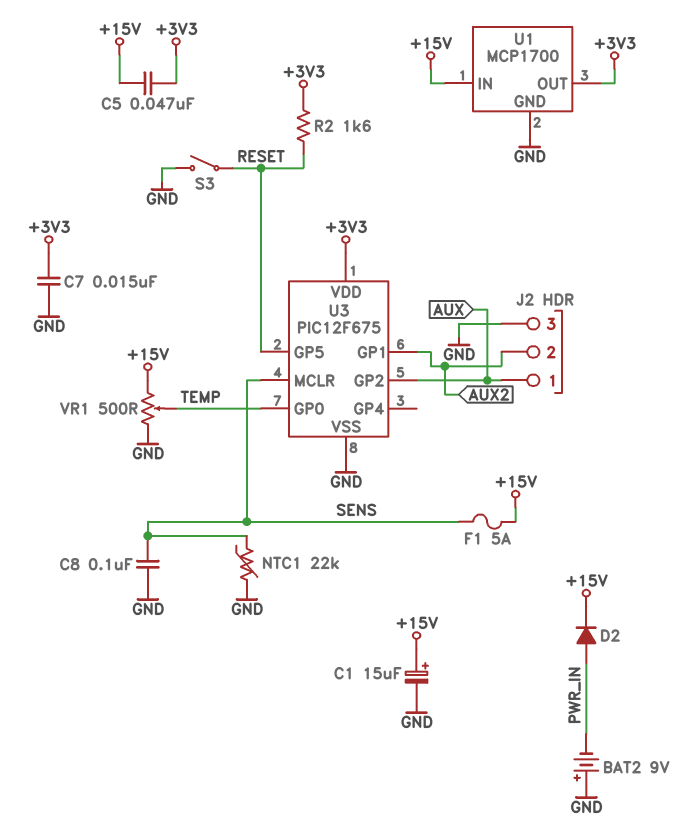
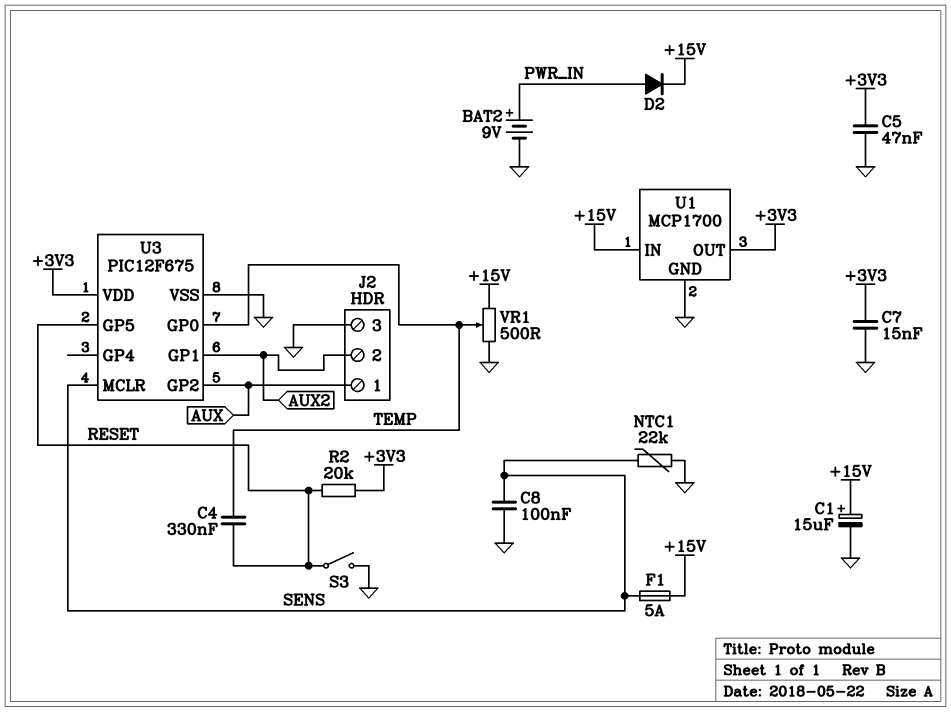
BAT2: 9V (plus GND, minus PWR_IN) -> 9V (plus PWR_IN, minus GND)
C4: none -> 330nF (RESET, TEMP)
C5: 47nF (+3V3, +15V) -> 47nF (+3V3, GND)
R2: 1.6k (+3V3, RESET) -> 20k (+3V3, RESET)

